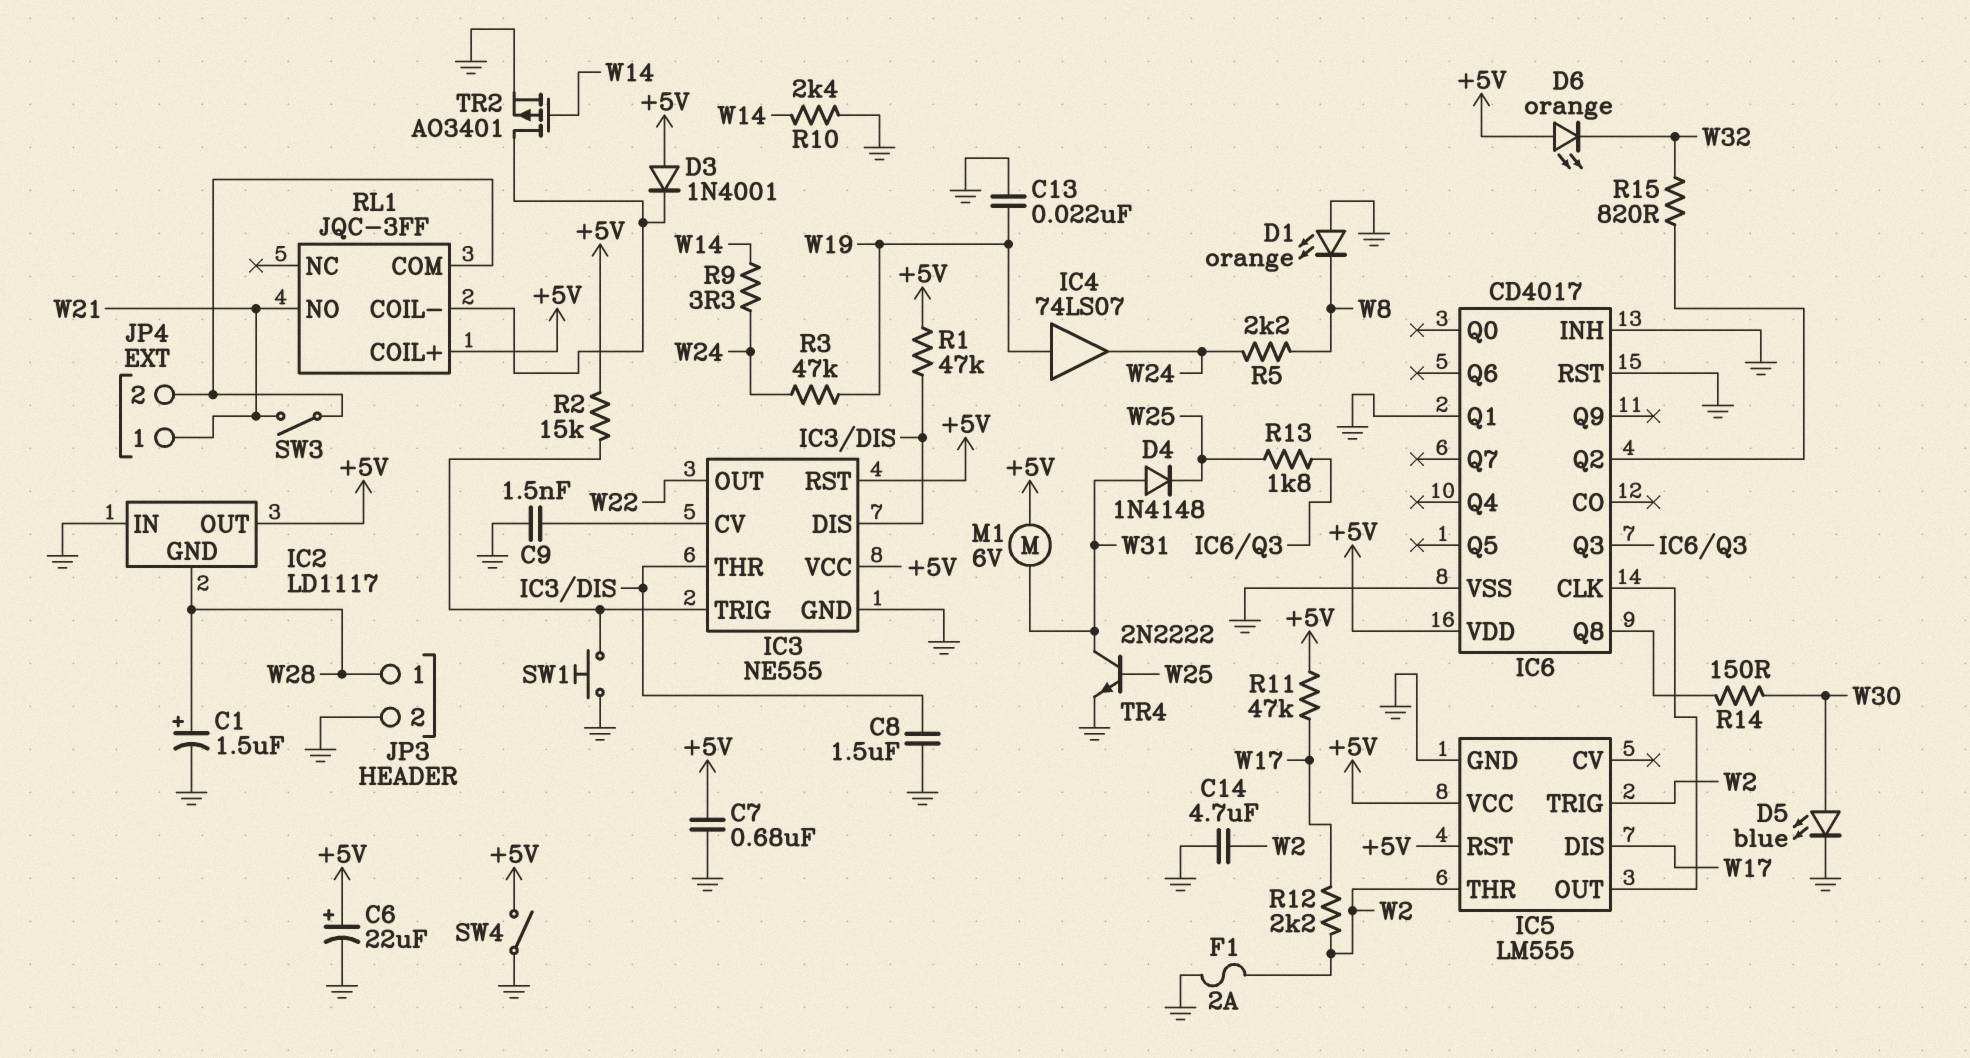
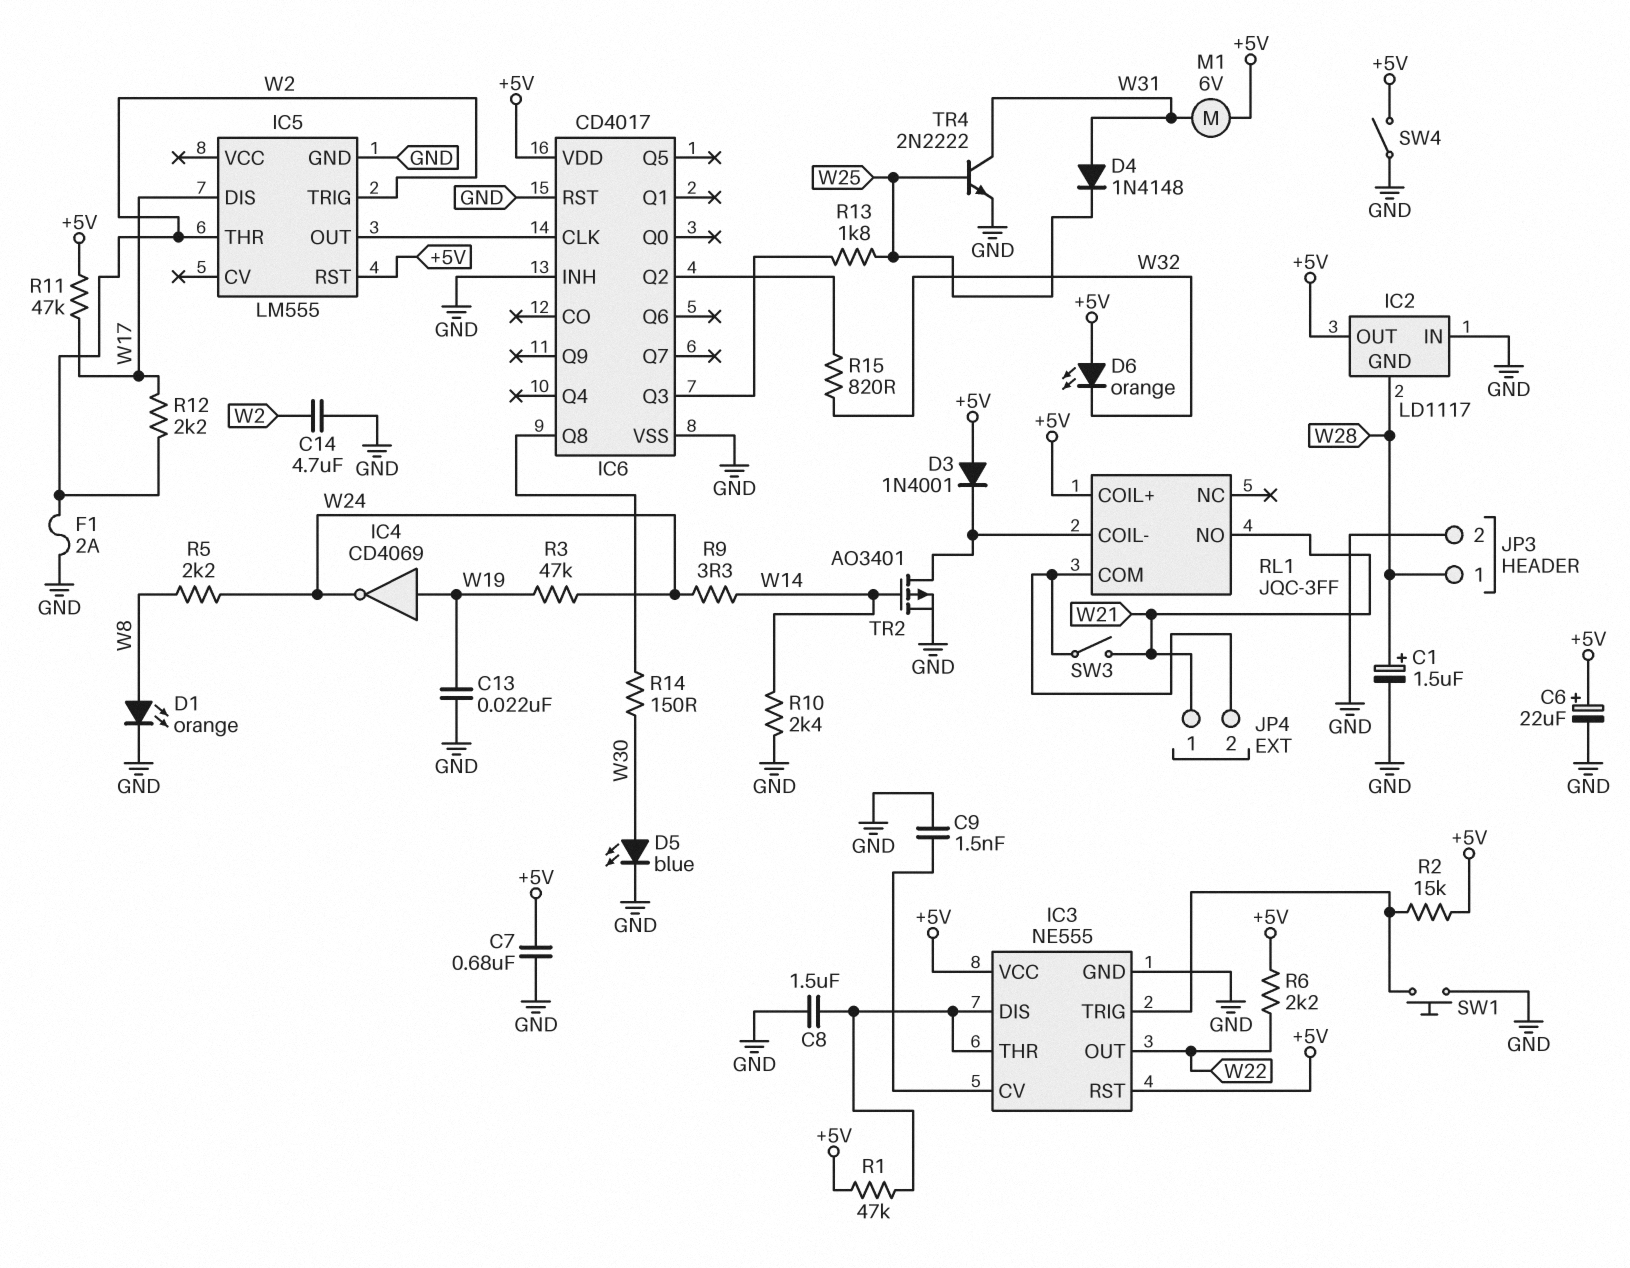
D1: LED orange (A GND, K W8) -> LED orange (A W8, K GND)
IC4: buffer 74LS07 (in W19, out W24) -> NOT CD4069 (in W19, out W24)
IC5 pin VCC: +5V -> none
IC6 pin Q1: GND -> none
R6: none -> 2.2k (+5V, W22)

